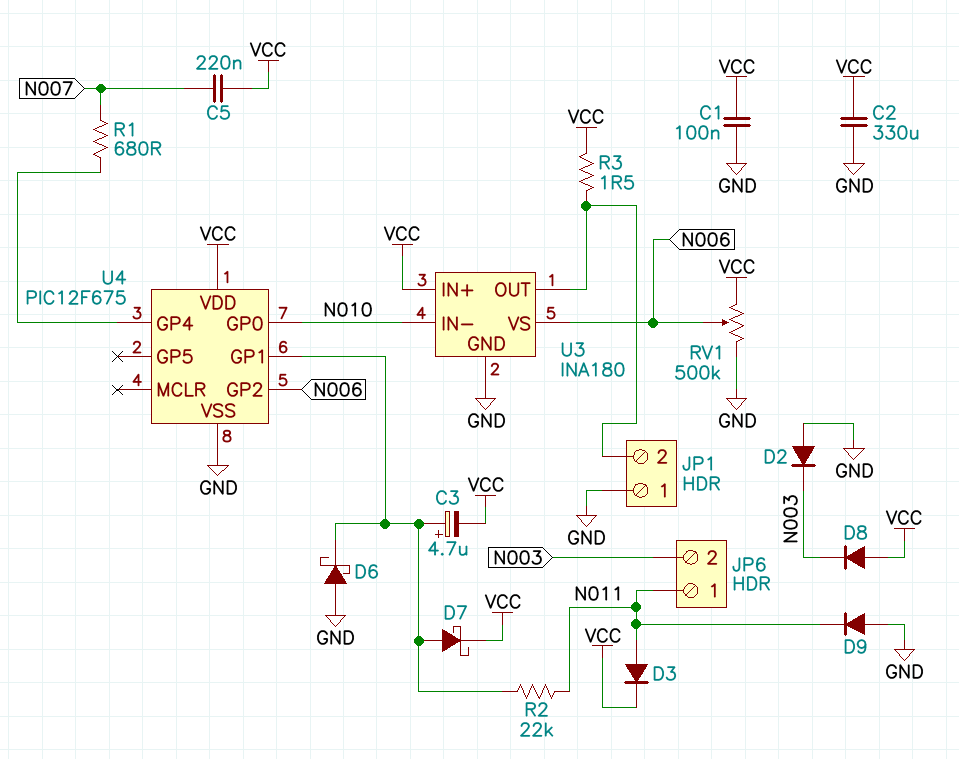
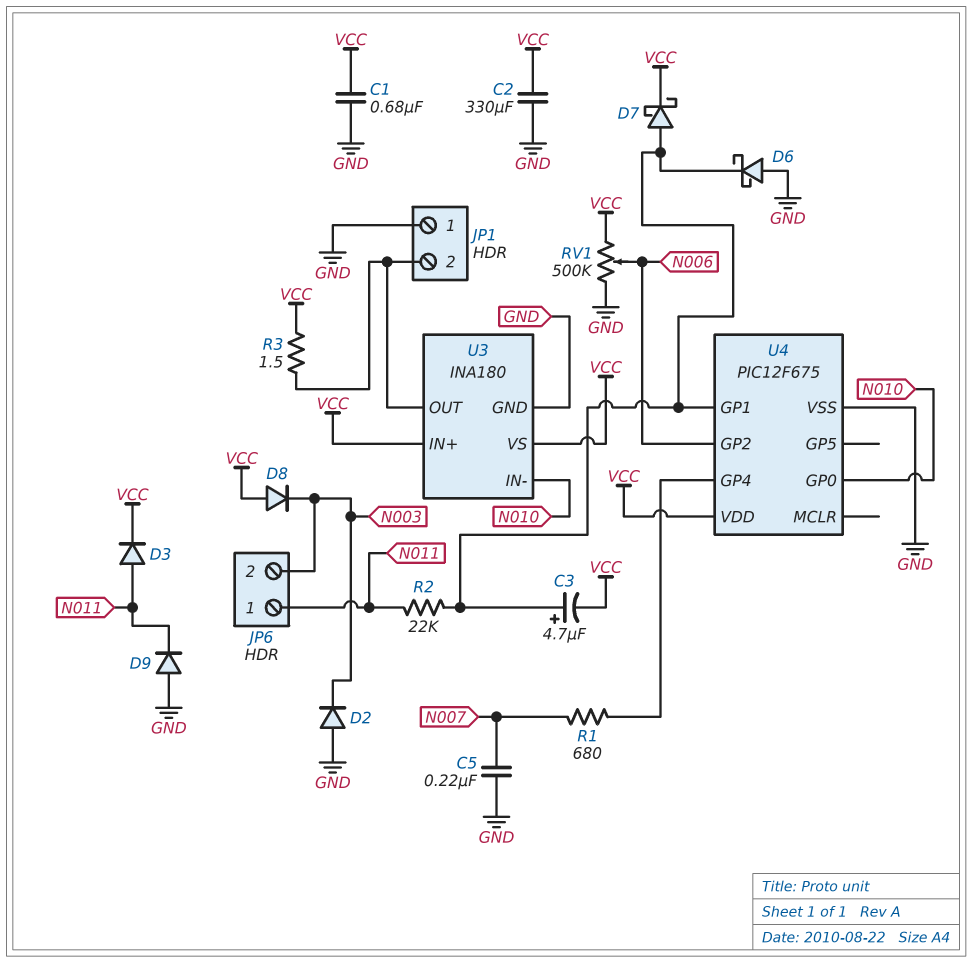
C1: 100nF (GND, VCC) -> 680nF (GND, VCC)
C5: 220nF (N007, VCC) -> 220nF (GND, N007)
U3 pin VS: N006 -> VCC

